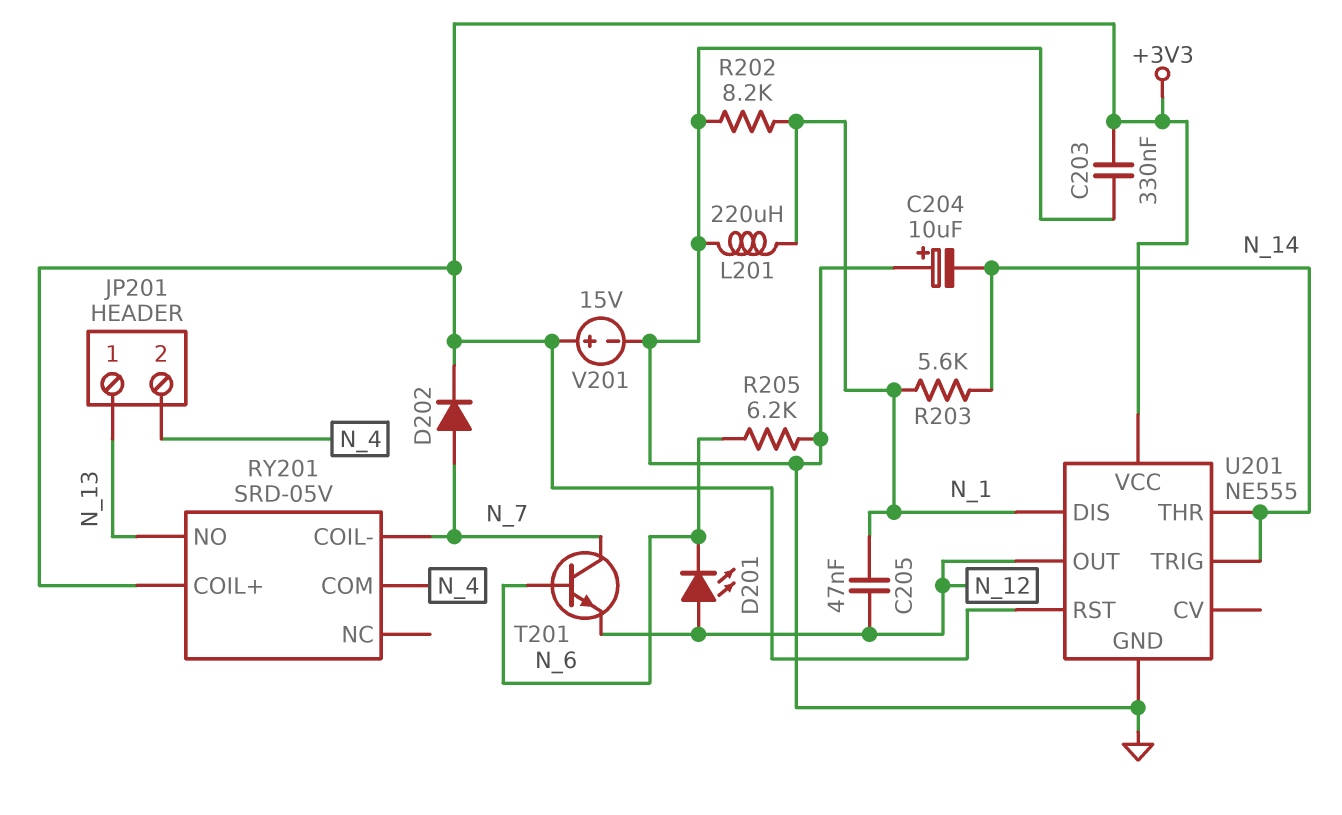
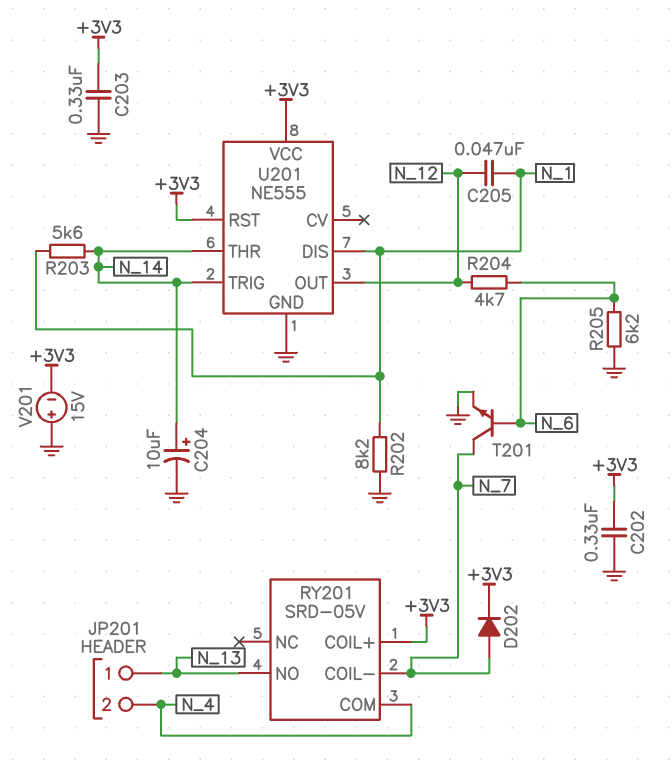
C202: none -> 330nF (+3V3, GND)
C204: 10uF (plus GND, minus N_14) -> 10uF (plus N_14, minus GND)
D201: LED (A N_12, K N_6) -> none
L201: 220uH (GND, N_1) -> none
R204: none -> 4.7k (N_6, N_12)
T201: NPN (B N_6, C N_7, E N_12) -> NPN (B N_6, C N_7, E GND)
V201: 15V (plus +3V3, minus GND) -> 15V (plus GND, minus +3V3)

